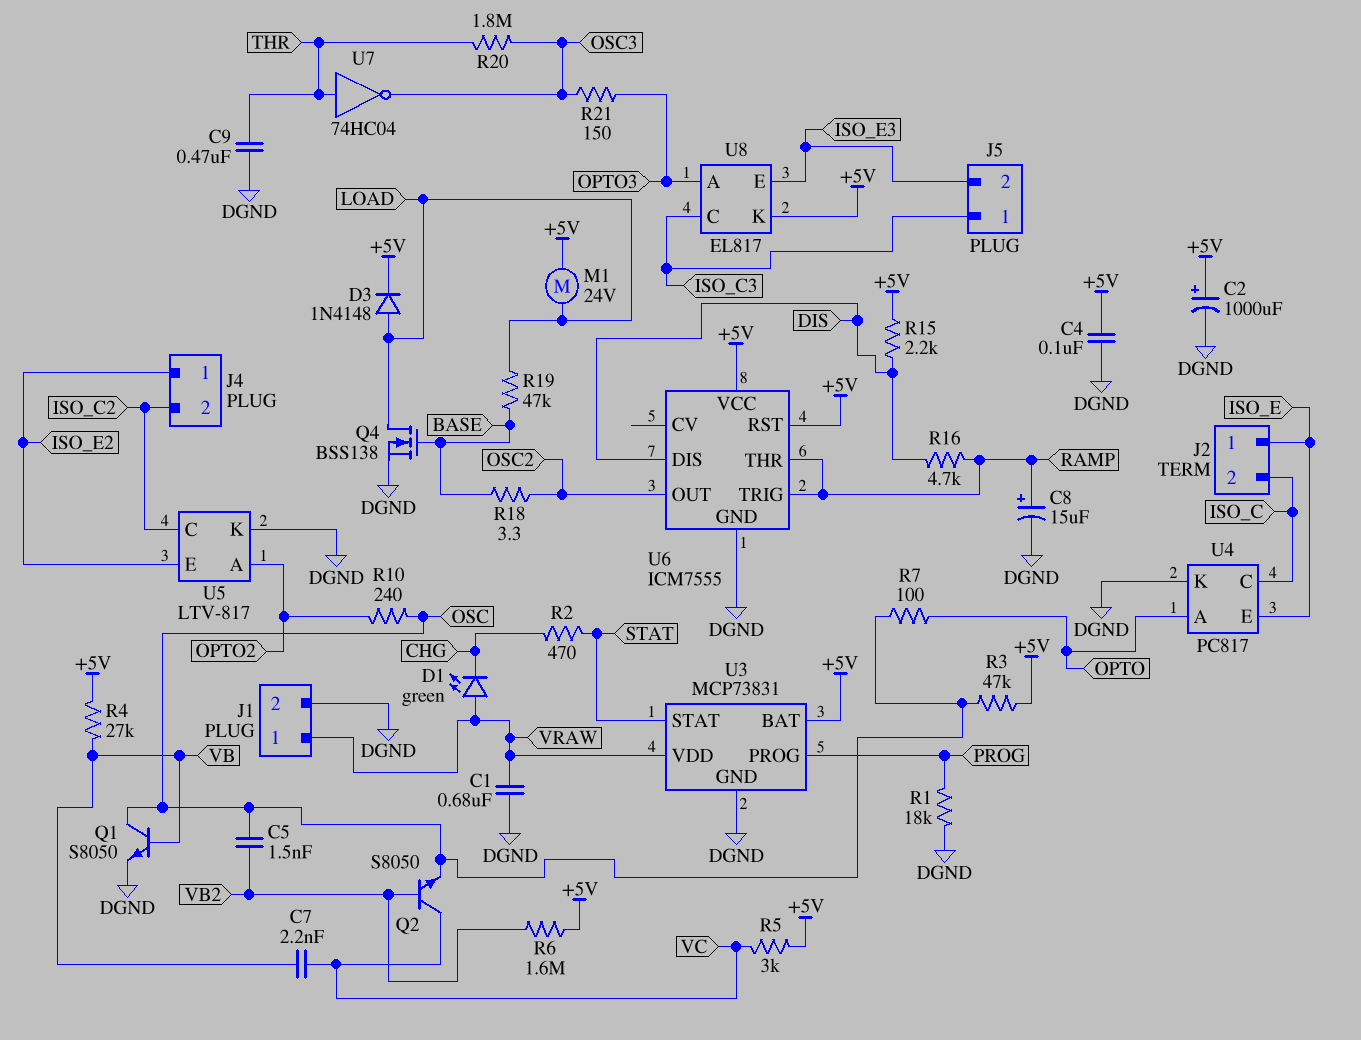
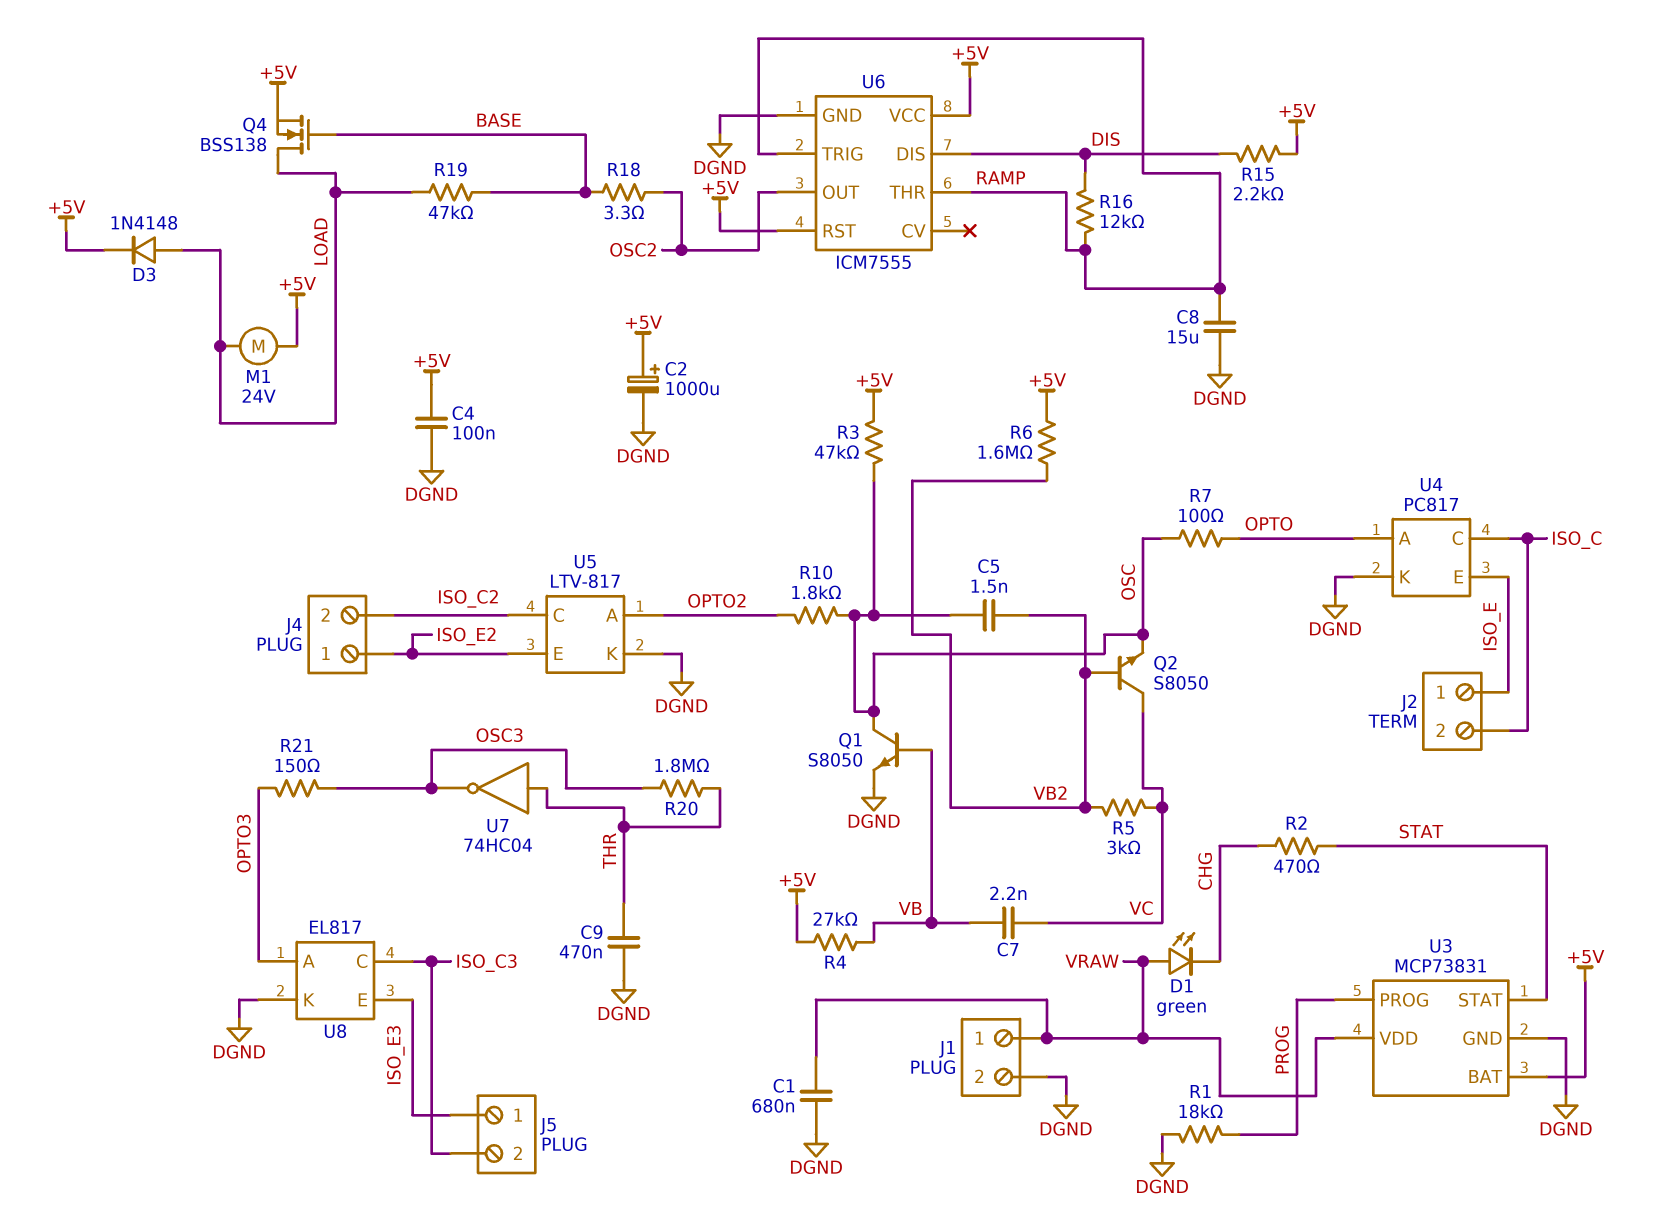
C8: 15uF (plus RAMP, minus DGND) -> 15uF (DGND, RAMP)
J5 pin 1: ISO_C3 -> ISO_E3
J5 pin 2: ISO_E3 -> ISO_C3
Q4: NMOS BSS138 (G BASE, D LOAD, S DGND) -> NMOS BSS138 (G BASE, D LOAD, S +5V)
R5: 3k (+5V, VC) -> 3k (VB2, VC)
R10: 240 (OPTO2, OSC) -> 1.8k (OPTO2, OSC)
R16: 4.7k (DIS, RAMP) -> 12k (DIS, RAMP)
U8 pin K: +5V -> DGND

